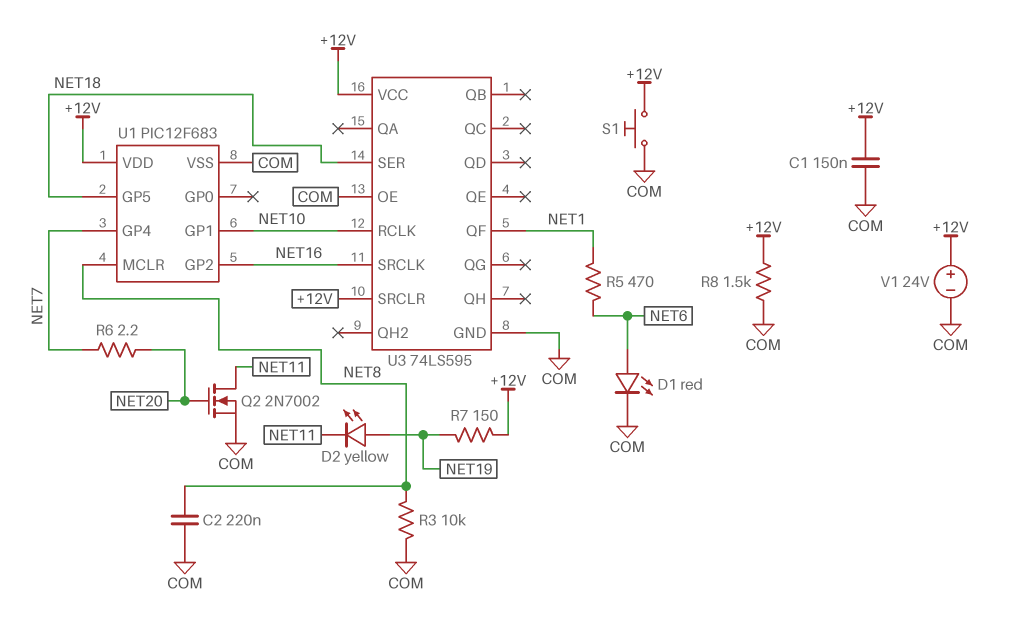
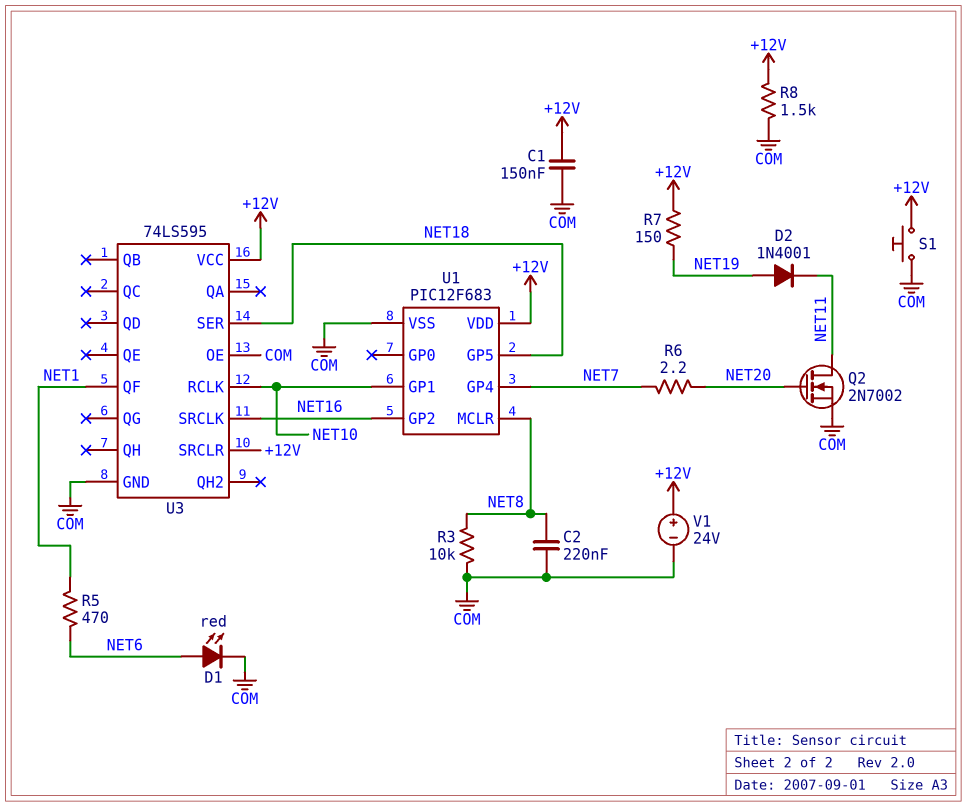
D2: LED yellow (A NET19, K NET11) -> diode 1N4001 (A NET19, K NET11)

